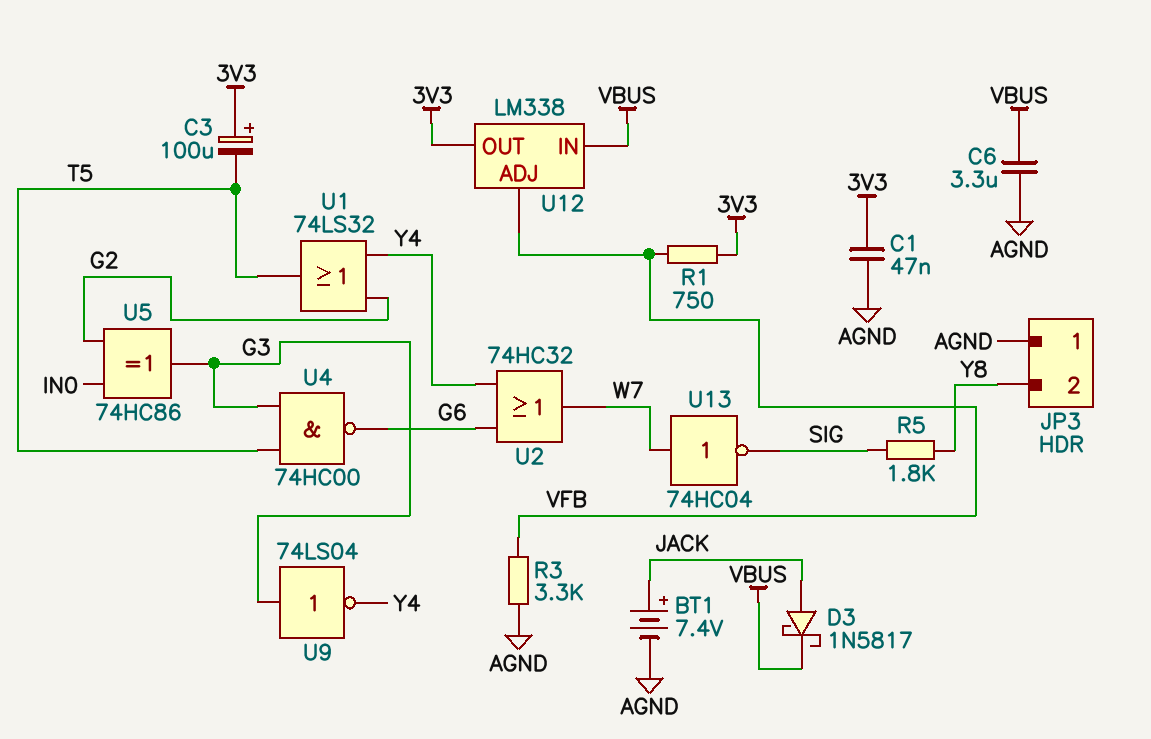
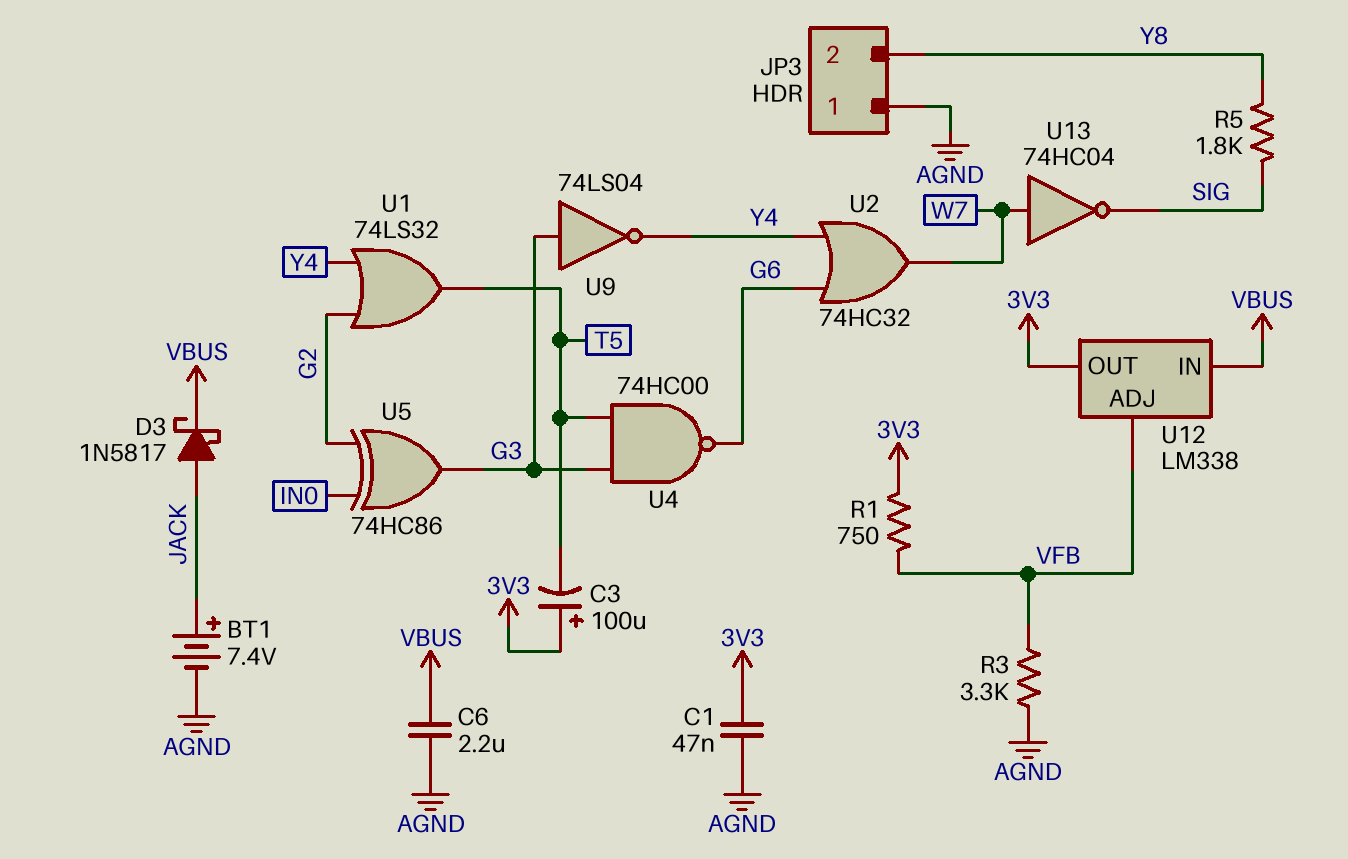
C6: 3.3uF (AGND, VBUS) -> 2.2uF (AGND, VBUS)

